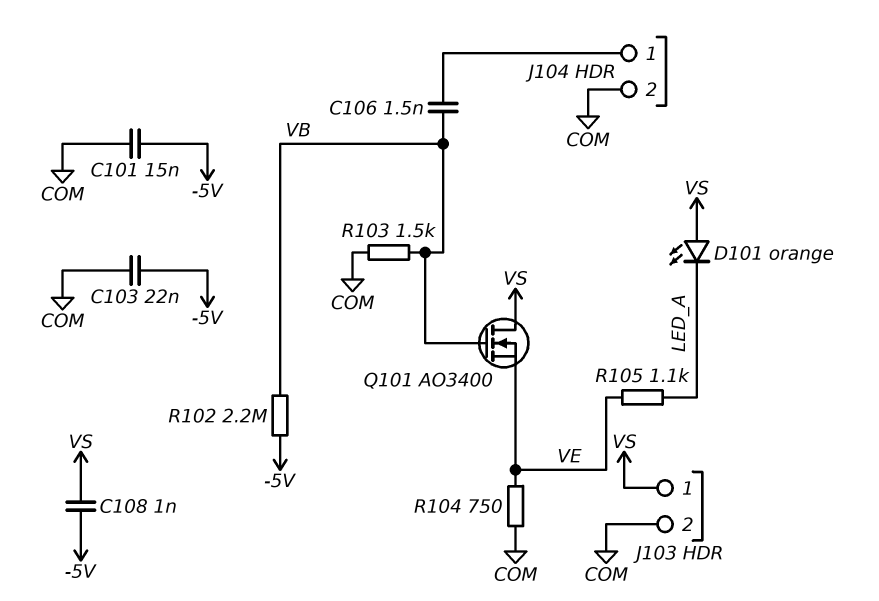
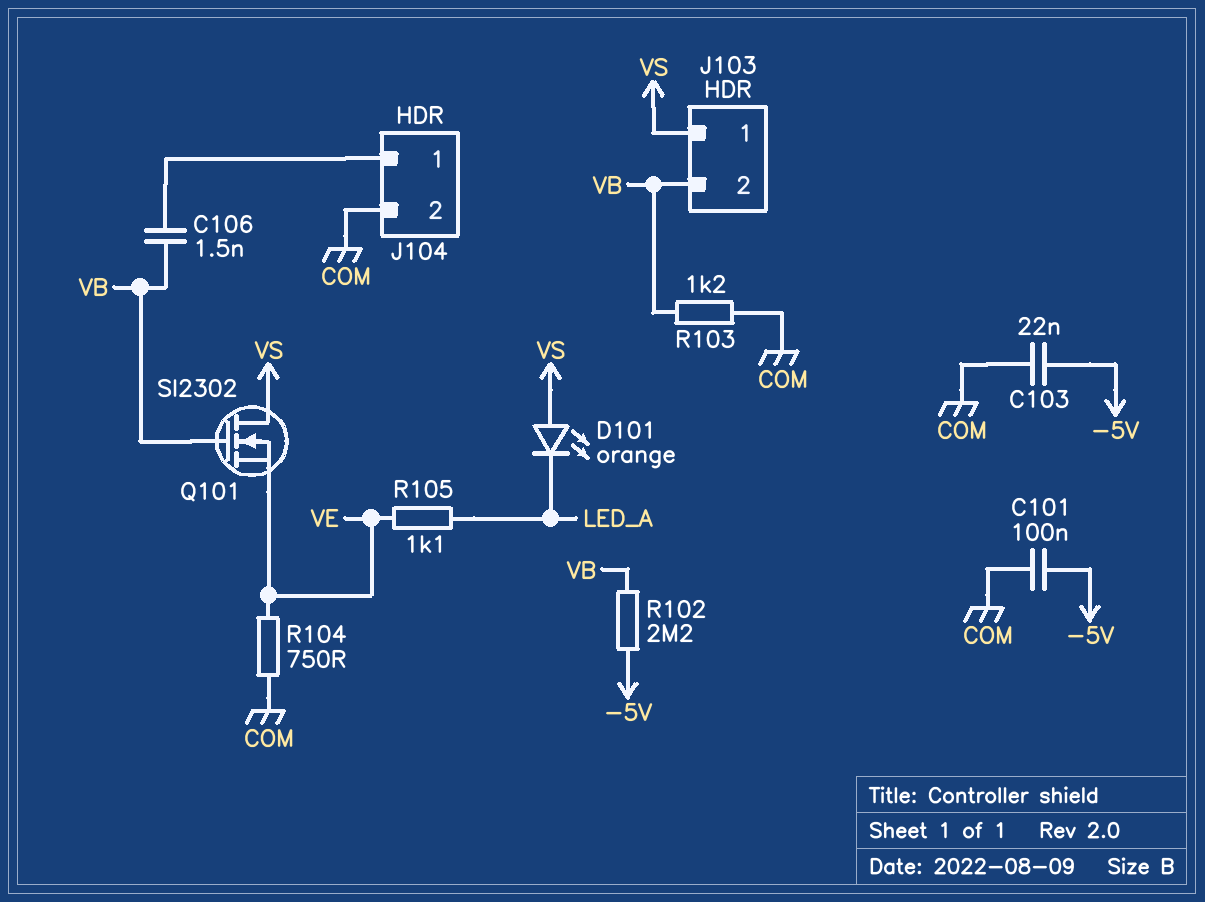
C101: 15nF (-5V, COM) -> 100nF (-5V, COM)
C108: 1nF (-5V, VS) -> none
J103 pin 2: COM -> VB
Q101: NMOS AO3400 (G VB, D VS, S VE) -> NMOS SI2302 (G VB, D VS, S VE)
R103: 1.5k (COM, VB) -> 1.2k (COM, VB)

